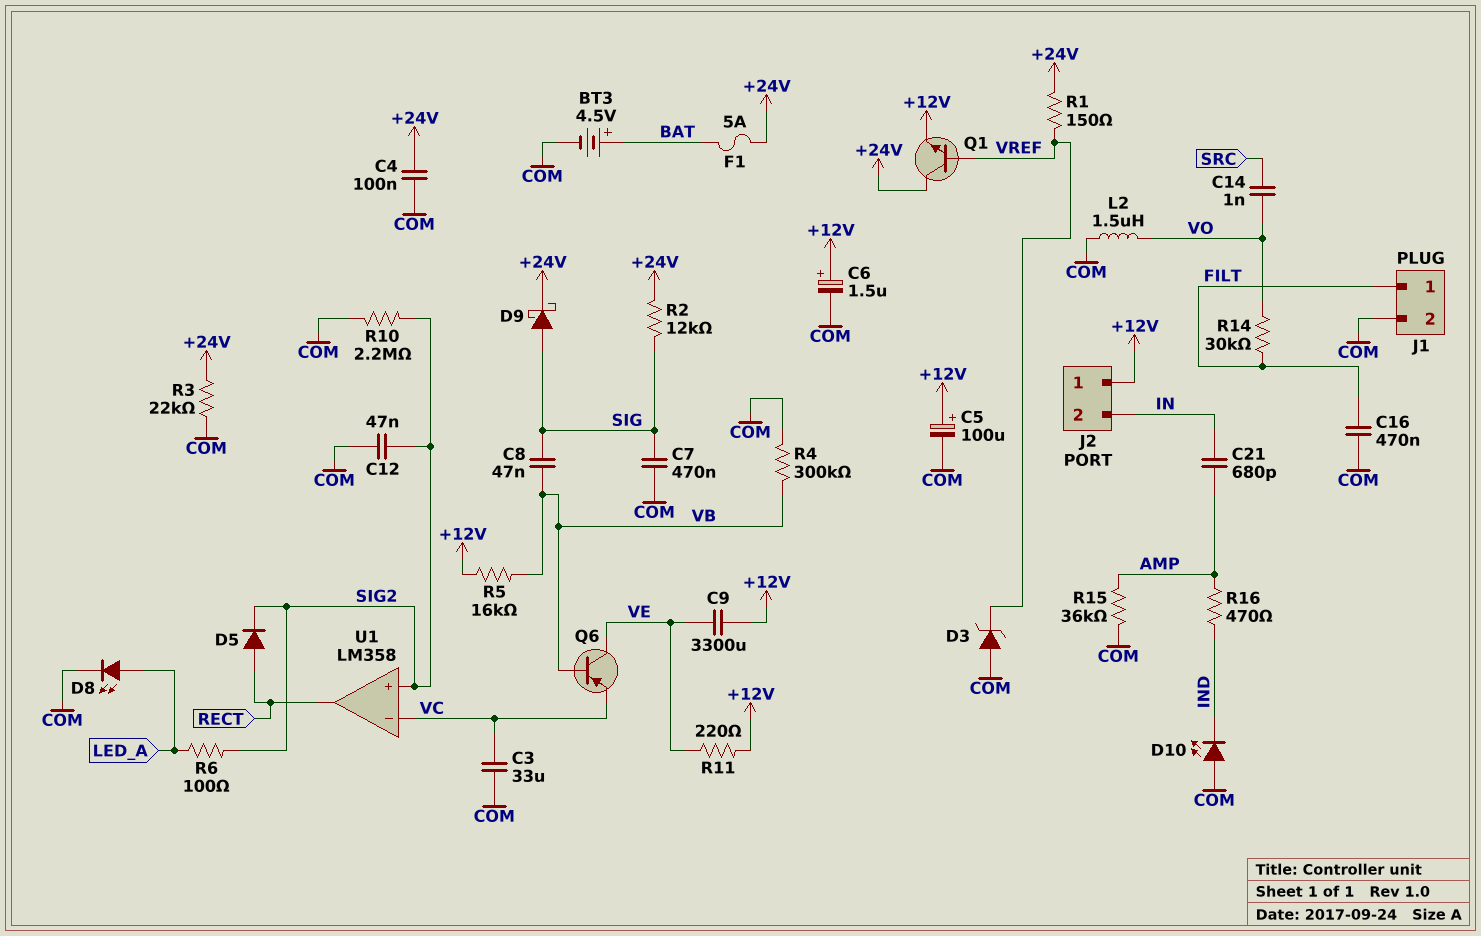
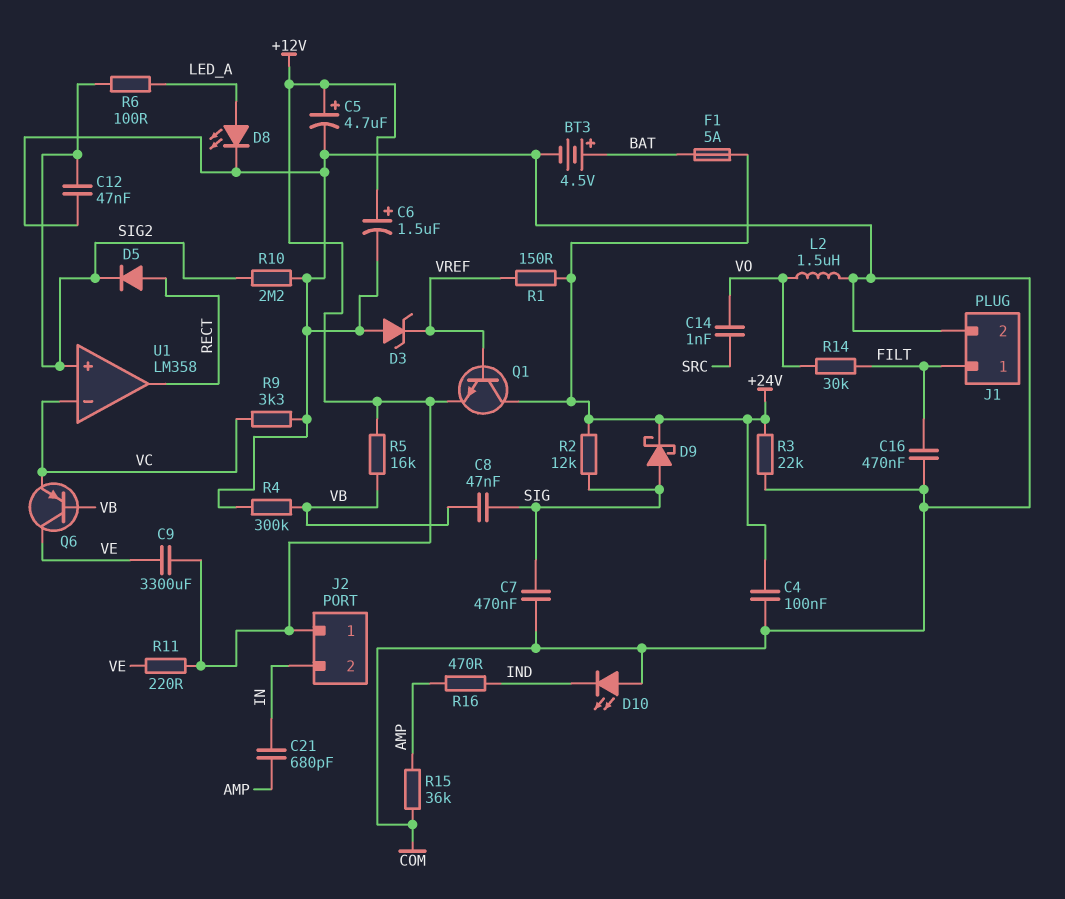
C3: 33uF (COM, VC) -> none
C5: 100uF (plus +12V, minus COM) -> 4.7uF (plus +12V, minus COM)
R9: none -> 3.3k (COM, VC)

